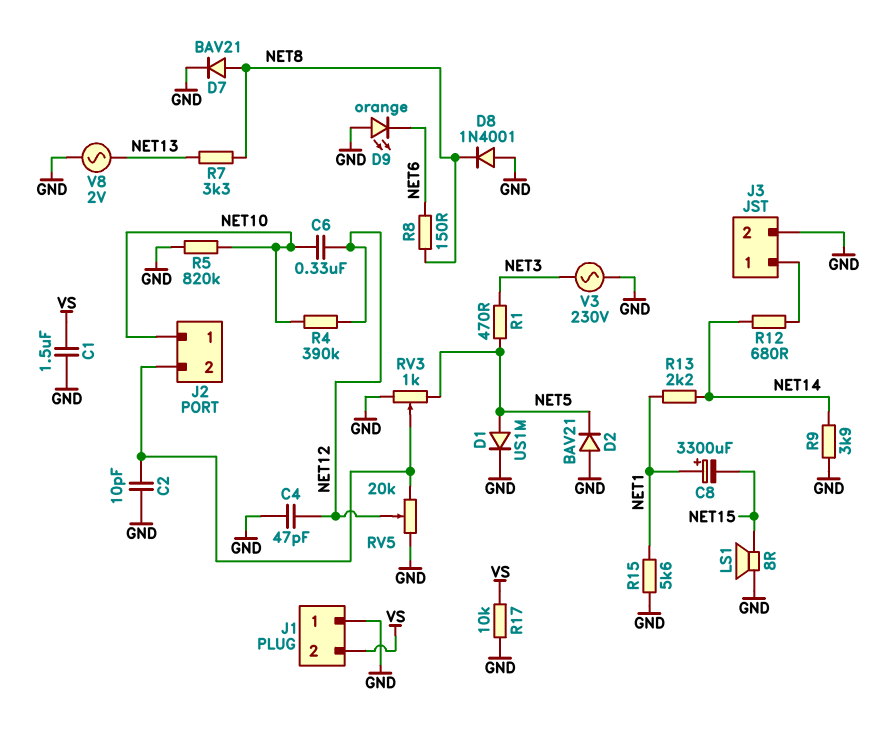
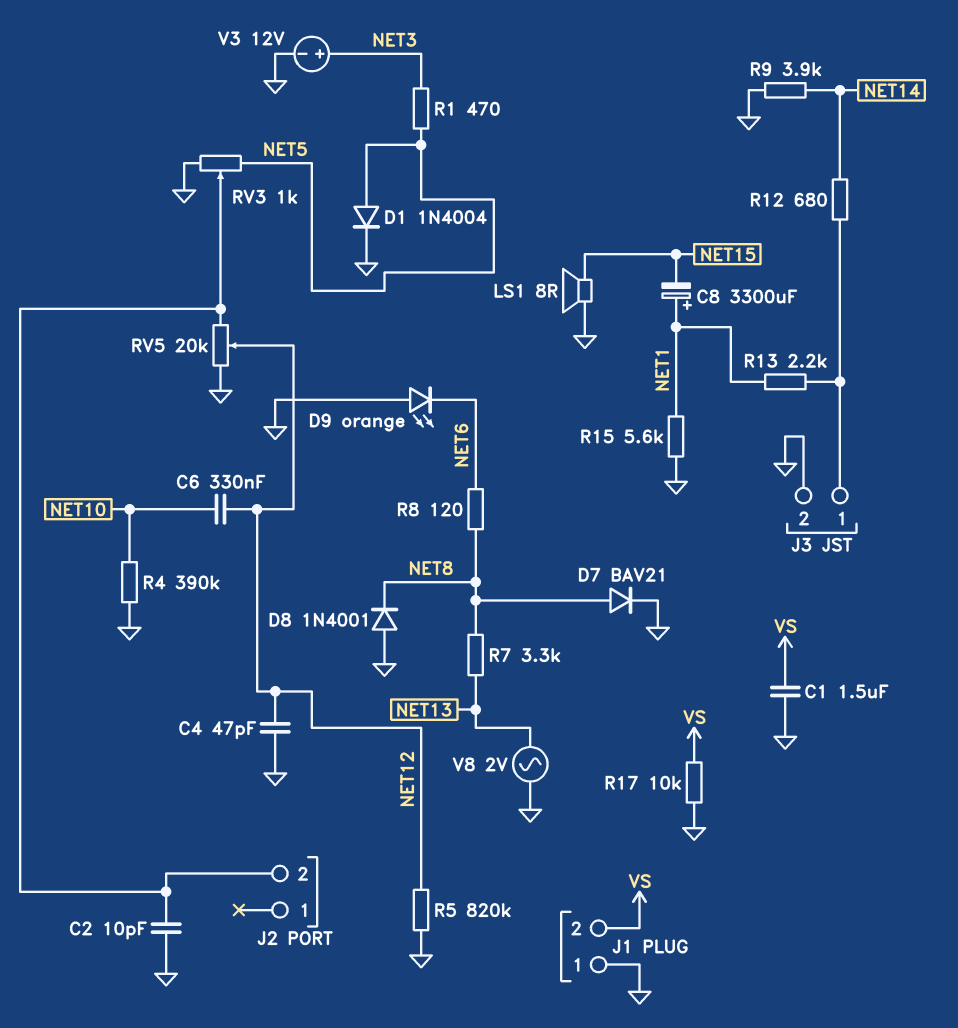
D1: diode US1M (A NET5, K GND) -> diode 1N4004 (A NET5, K GND)
D2: diode BAV21 (A GND, K NET5) -> none
J2 pin 1: NET10 -> none
R4: 390k (NET10, NET12) -> 390k (GND, NET10)
R5: 820k (GND, NET10) -> 820k (GND, NET12)
R8: 150 (NET6, NET8) -> 120 (NET6, NET8)
R13: 2.2k (NET1, NET14) -> 2.2k (J3/1, NET1)
V3: AC 230V (GND, NET3) -> 12V (plus NET3, minus GND)

